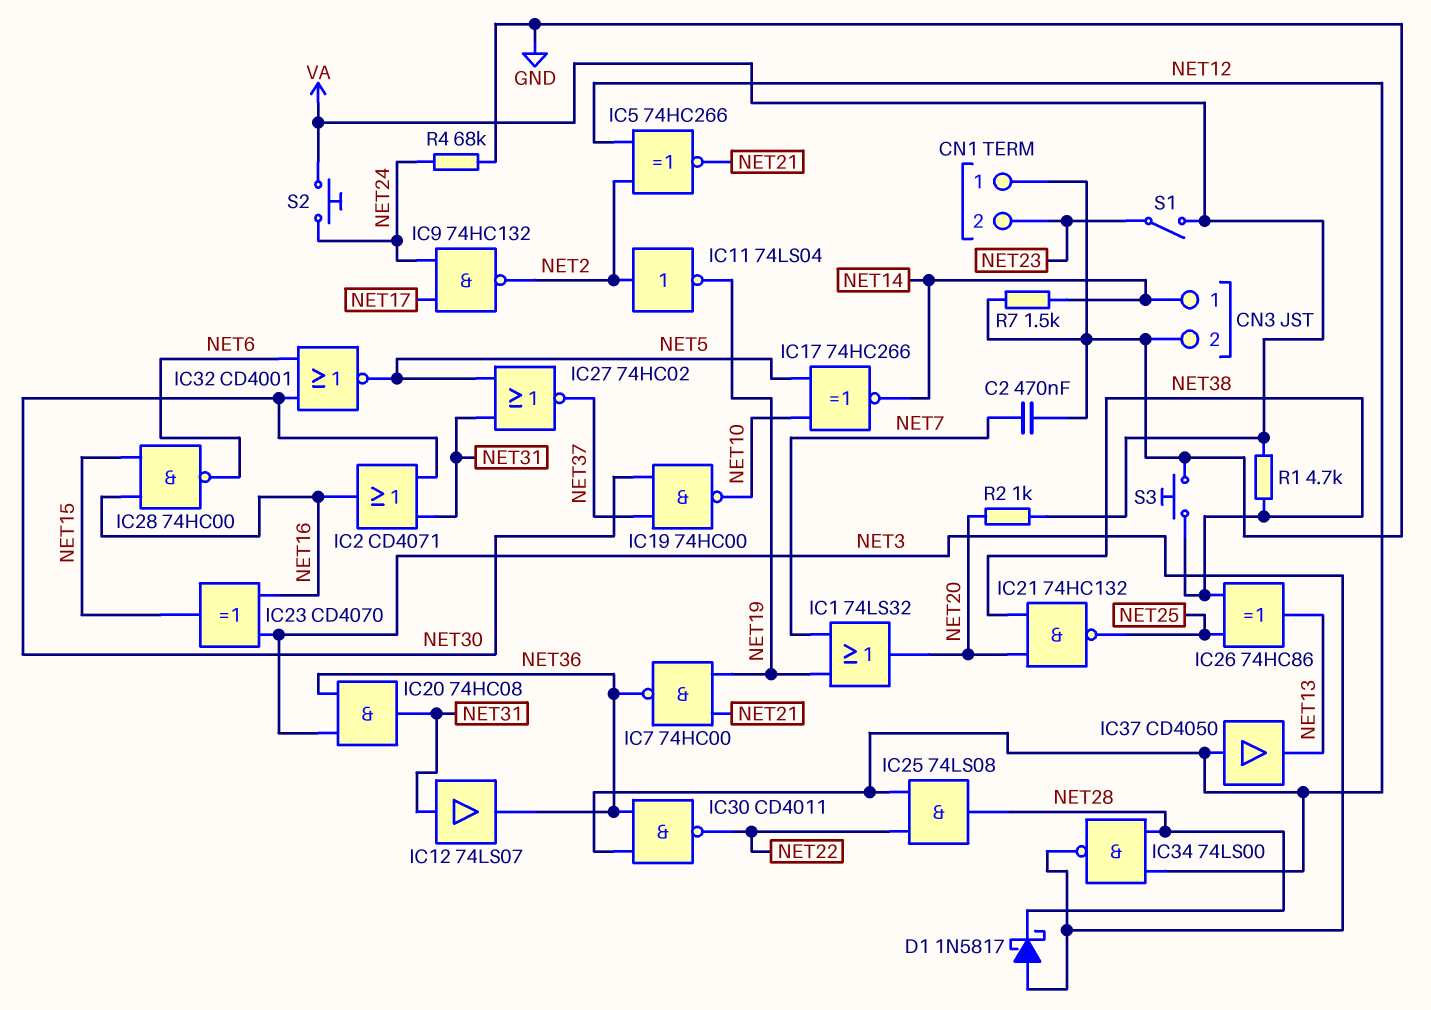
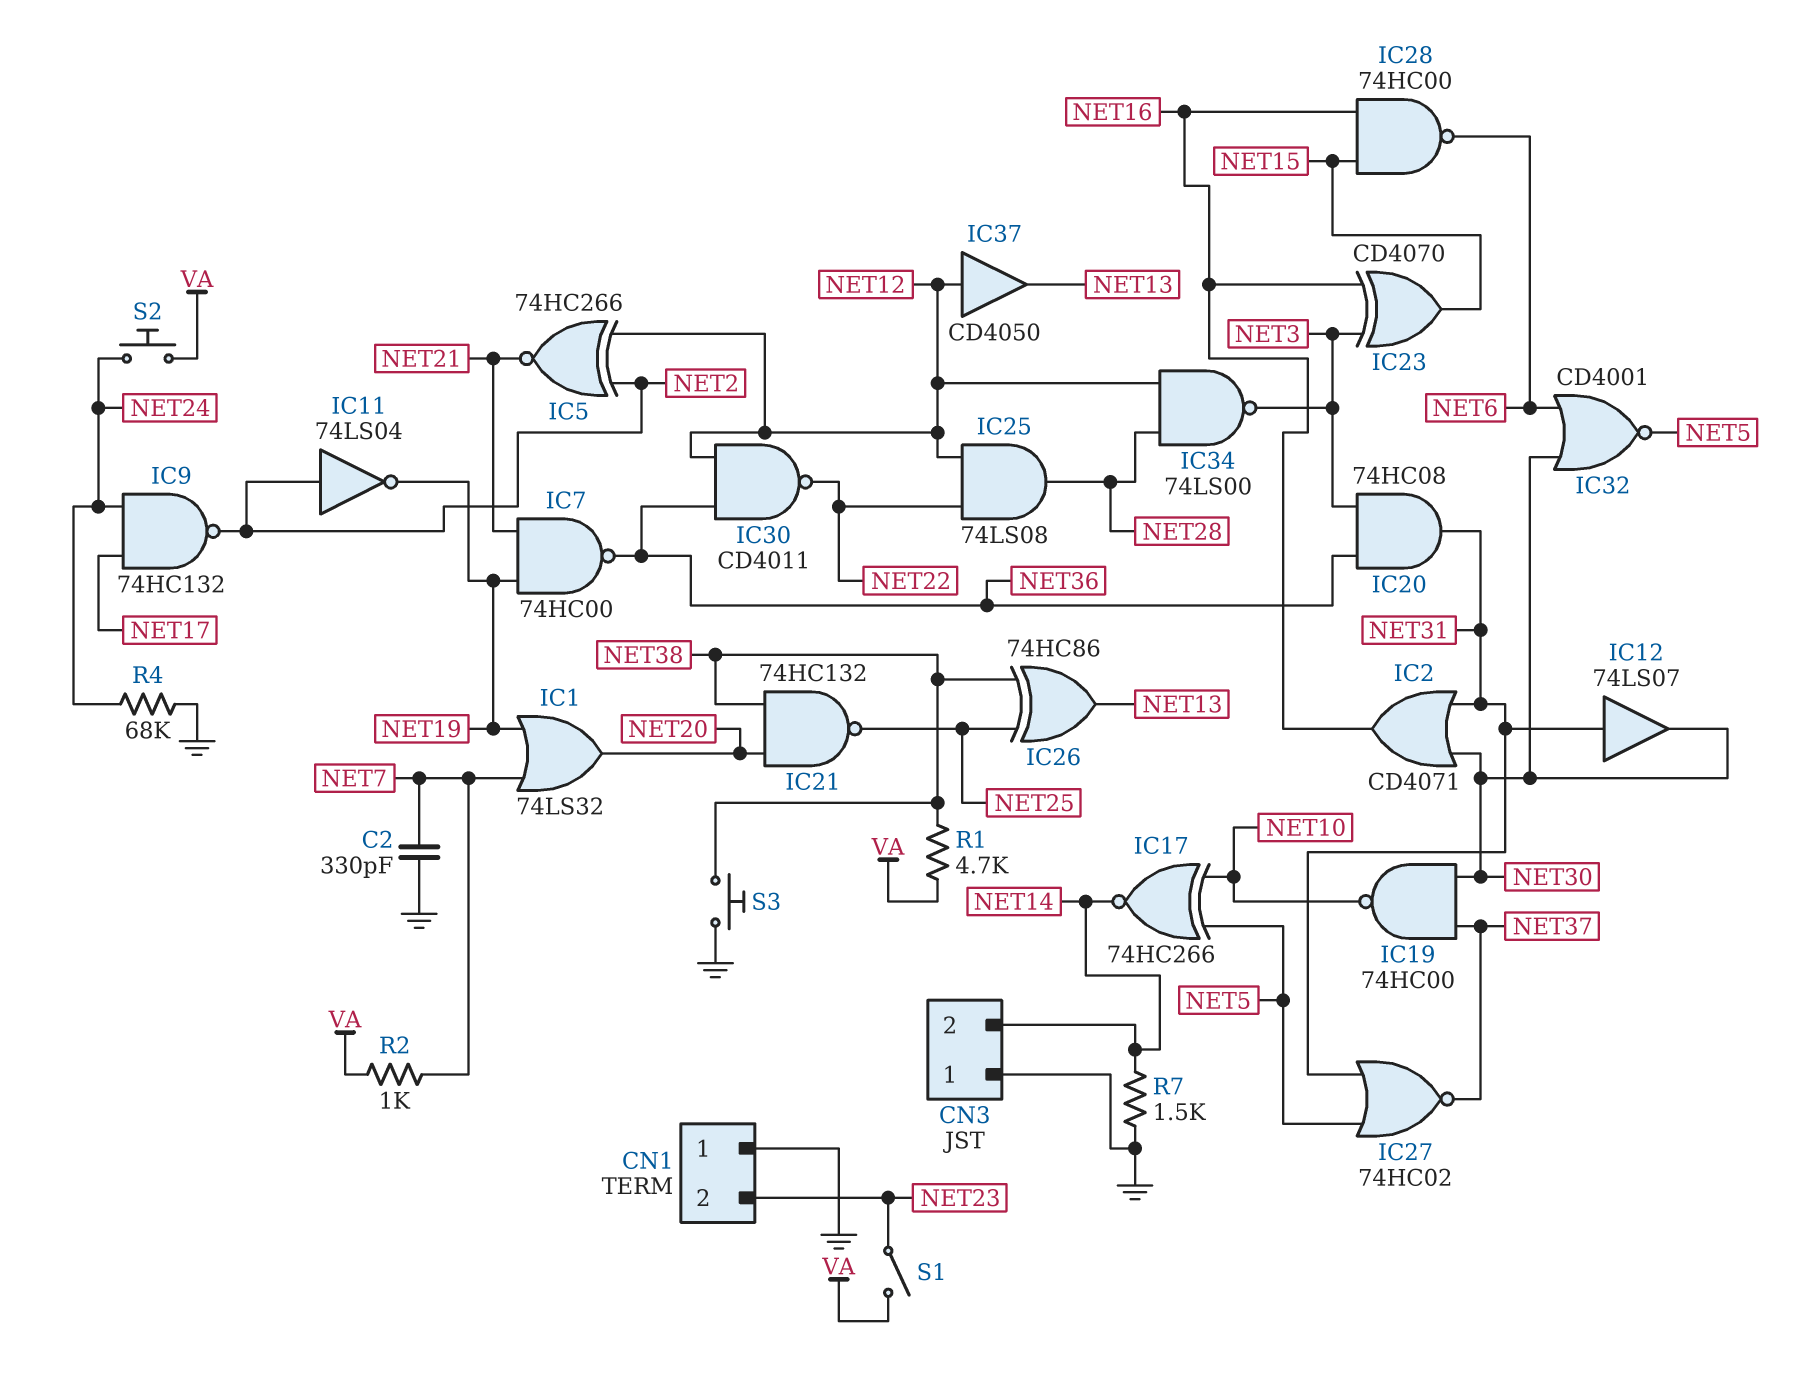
C2: 470nF (GND, NET7) -> 330pF (GND, NET7)
CN3 pin 1: NET14 -> GND
CN3 pin 2: GND -> NET14
D1: schottky 1N5817 (A NET3, K NET28) -> none
IC12: buffer 74LS07 (in NET31, out NET36) -> buffer 74LS07 (in NET31, out NET30)
R2: 1k (NET20, VA) -> 1k (NET7, VA)

